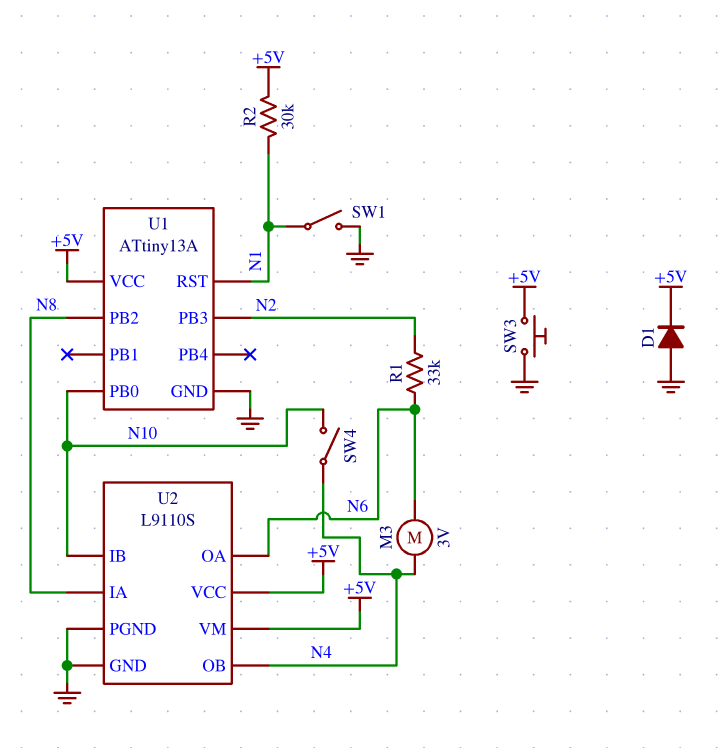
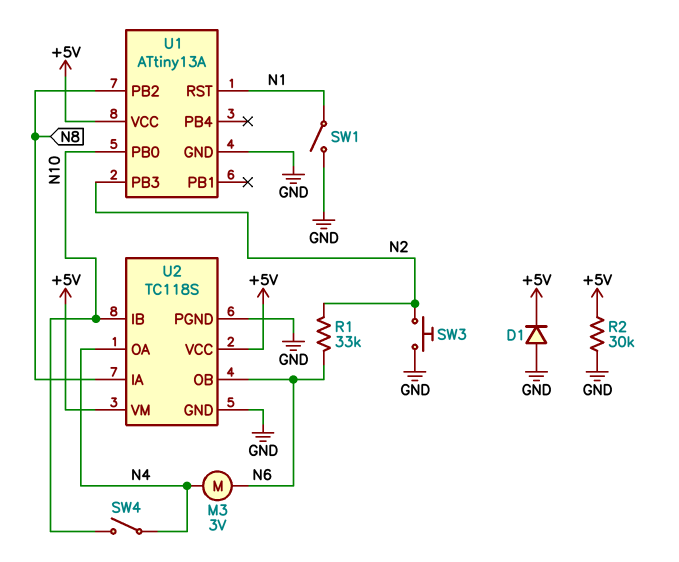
R2: 30k (+5V, N1) -> 30k (+5V, GND)
SW3: button (+5V, GND) -> button (GND, N2)
U2: L9110S -> TC118S
U2 pin OA: N6 -> N4
U2 pin OB: N4 -> N6

